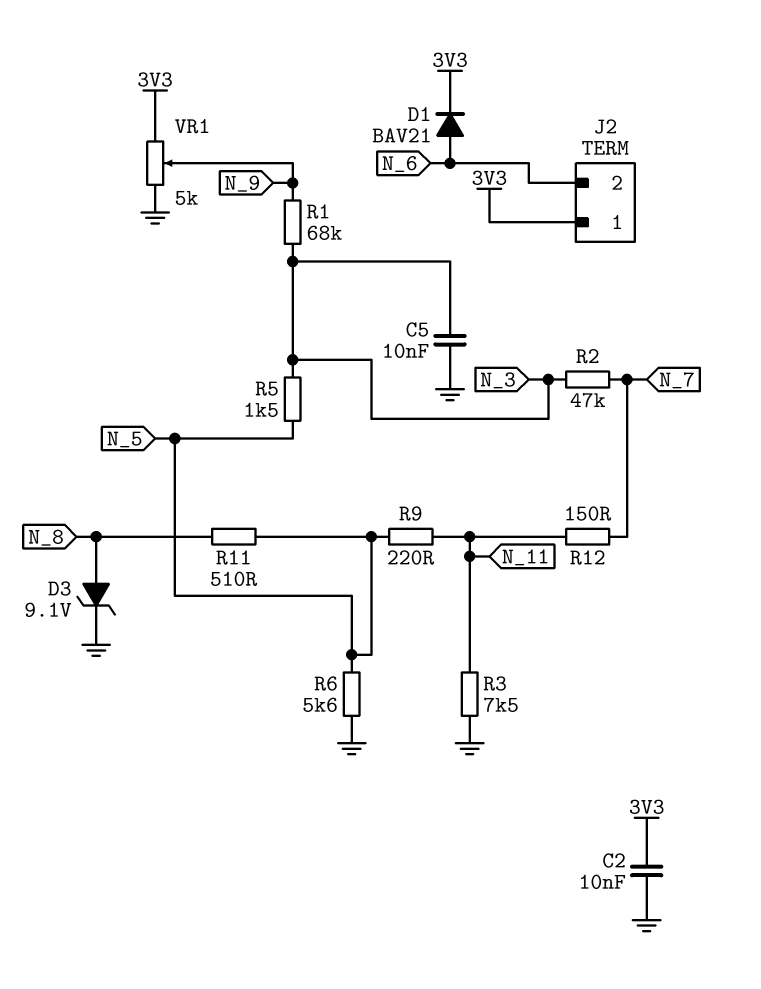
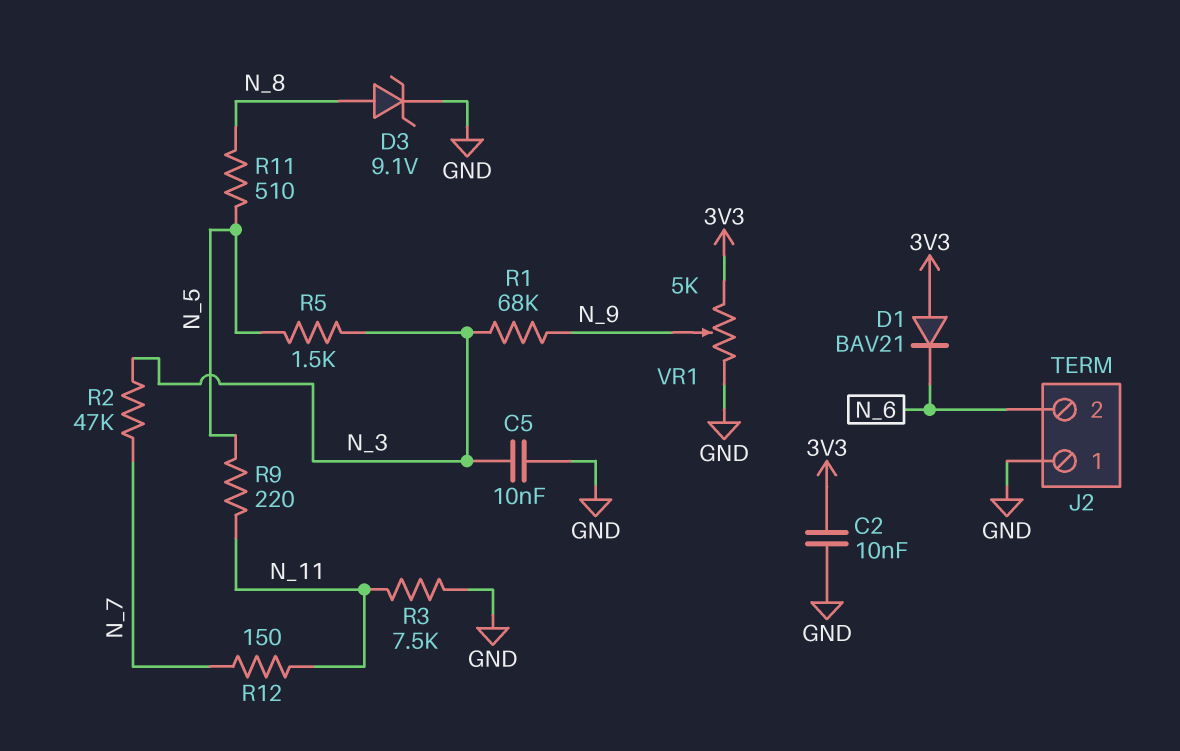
D1: diode BAV21 (A N_6, K 3V3) -> diode BAV21 (A 3V3, K N_6)
J2 pin 1: 3V3 -> GND
R6: 5.6k (GND, N_5) -> none

